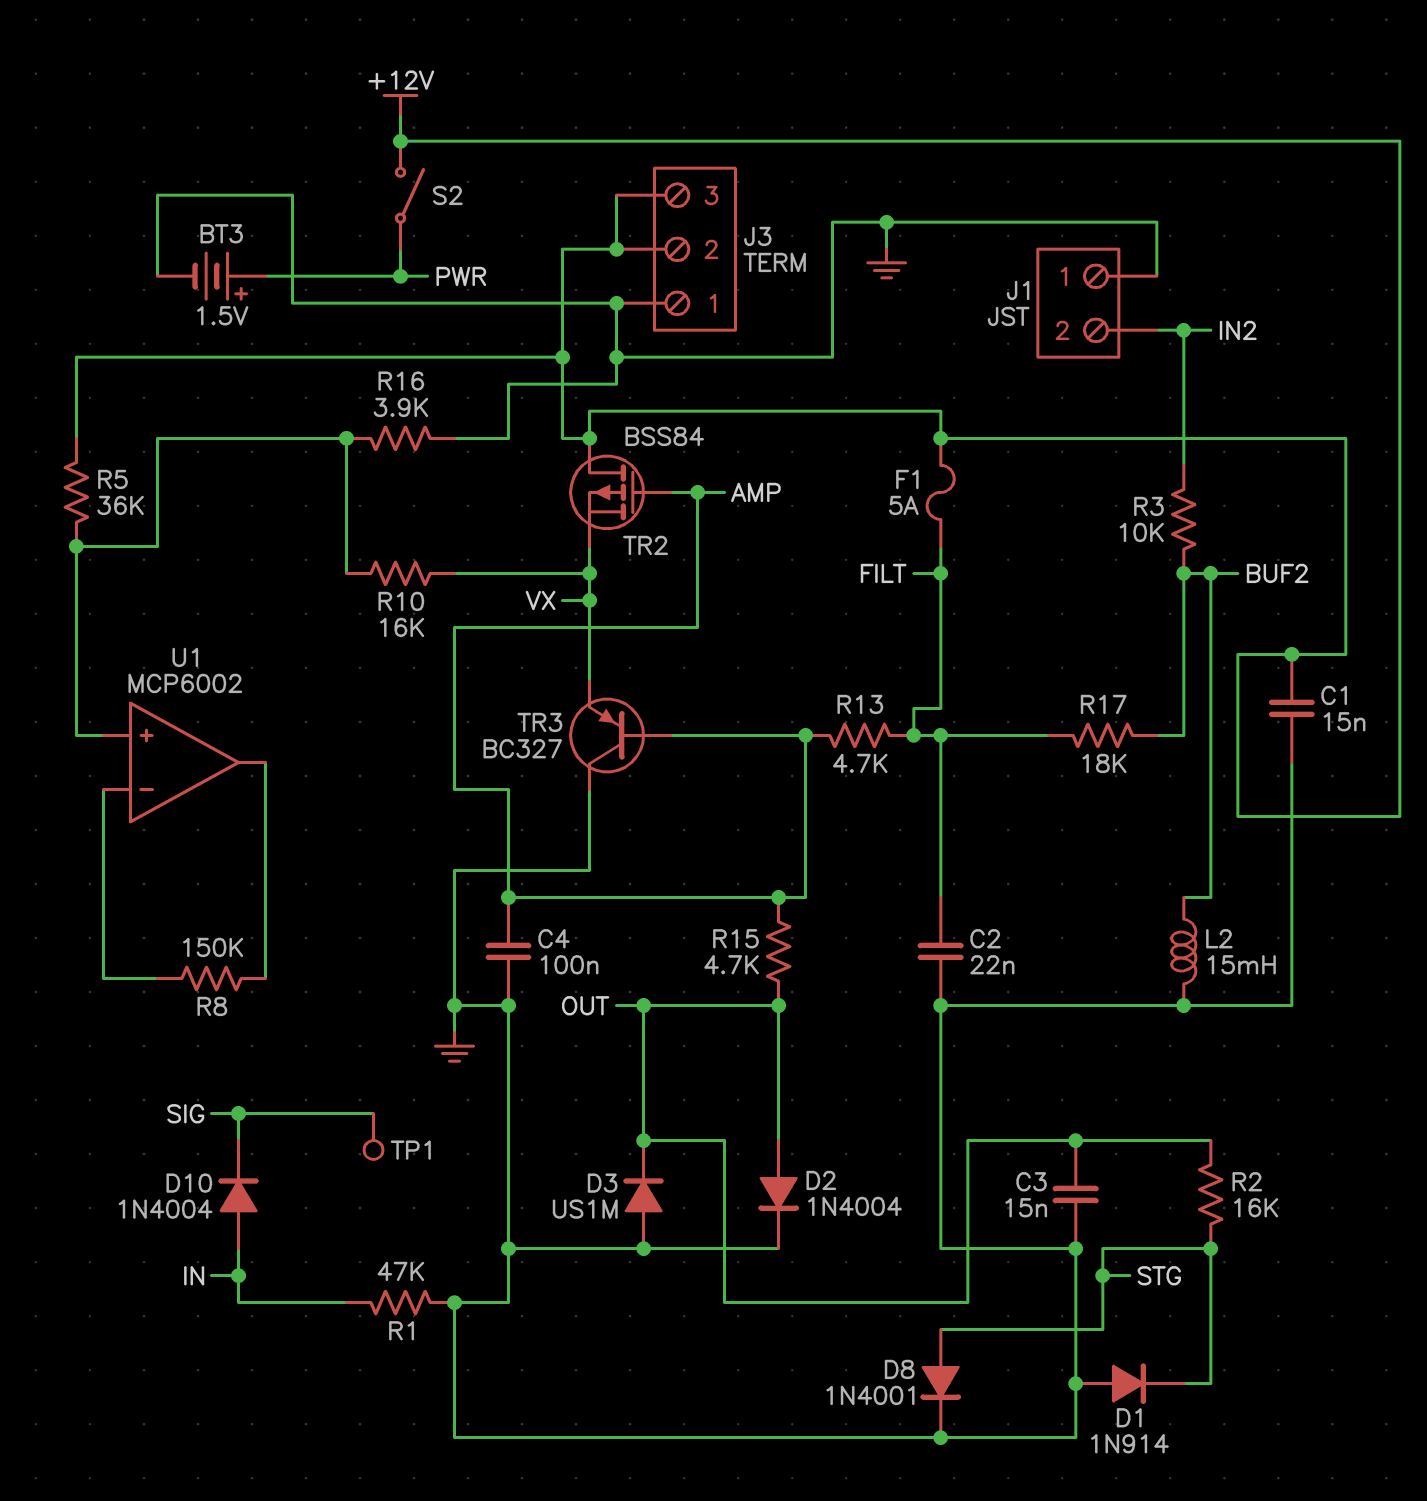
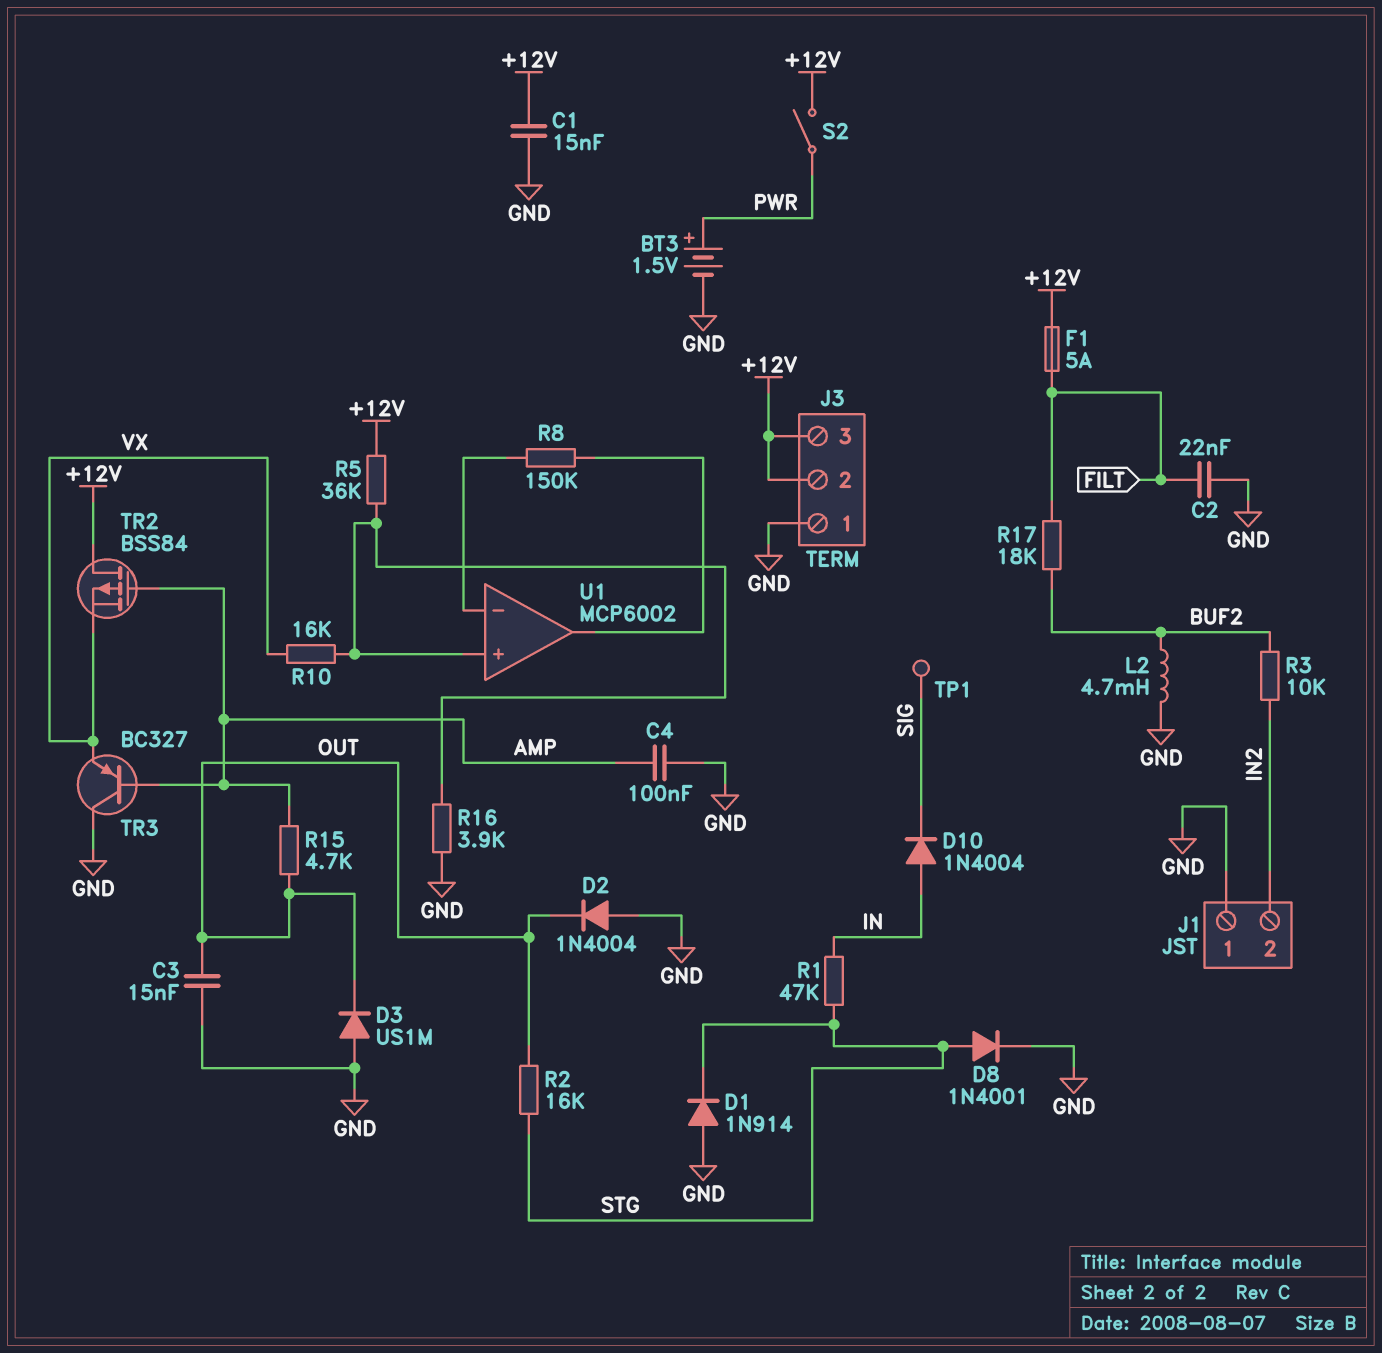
D2: diode 1N4004 (A OUT, K GND) -> diode 1N4004 (A GND, K OUT)
L2: 15mH (BUF2, GND) -> 4.7mH (BUF2, GND)
R1: 47k (GND, IN) -> 47k (IN, STG)
R13: 4.7k (AMP, FILT) -> none

